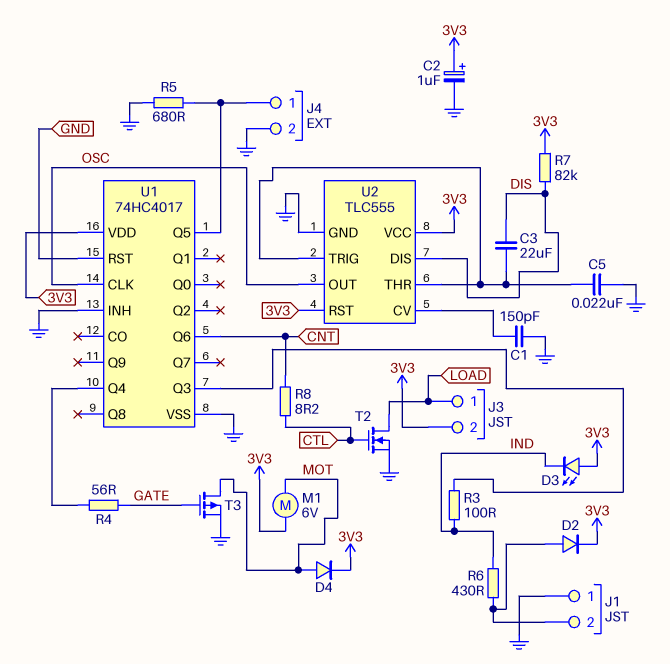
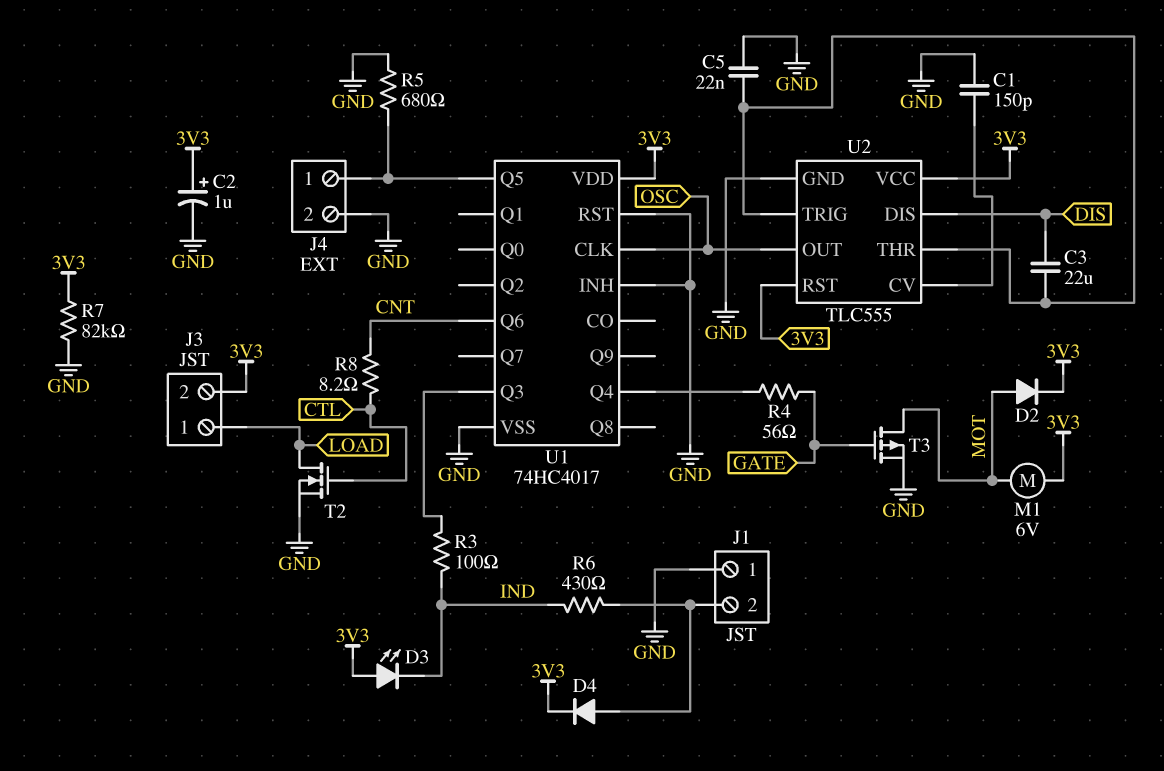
D2: diode (A J1/2, K 3V3) -> diode (A MOT, K 3V3)
D4: diode (A MOT, K 3V3) -> diode (A J1/2, K 3V3)
R7: 82k (3V3, DIS) -> 82k (3V3, GND)

